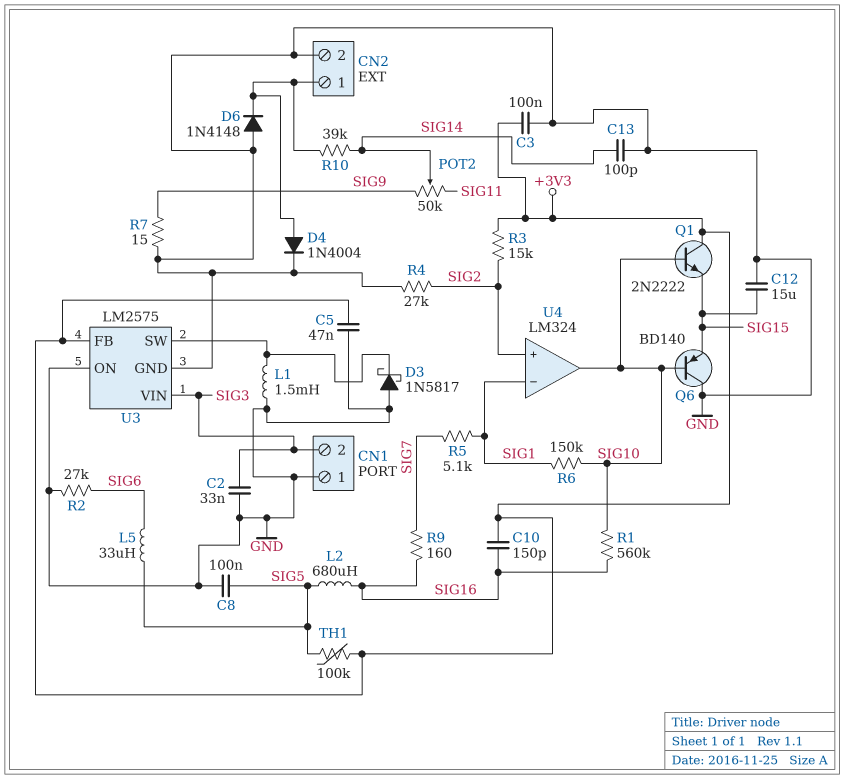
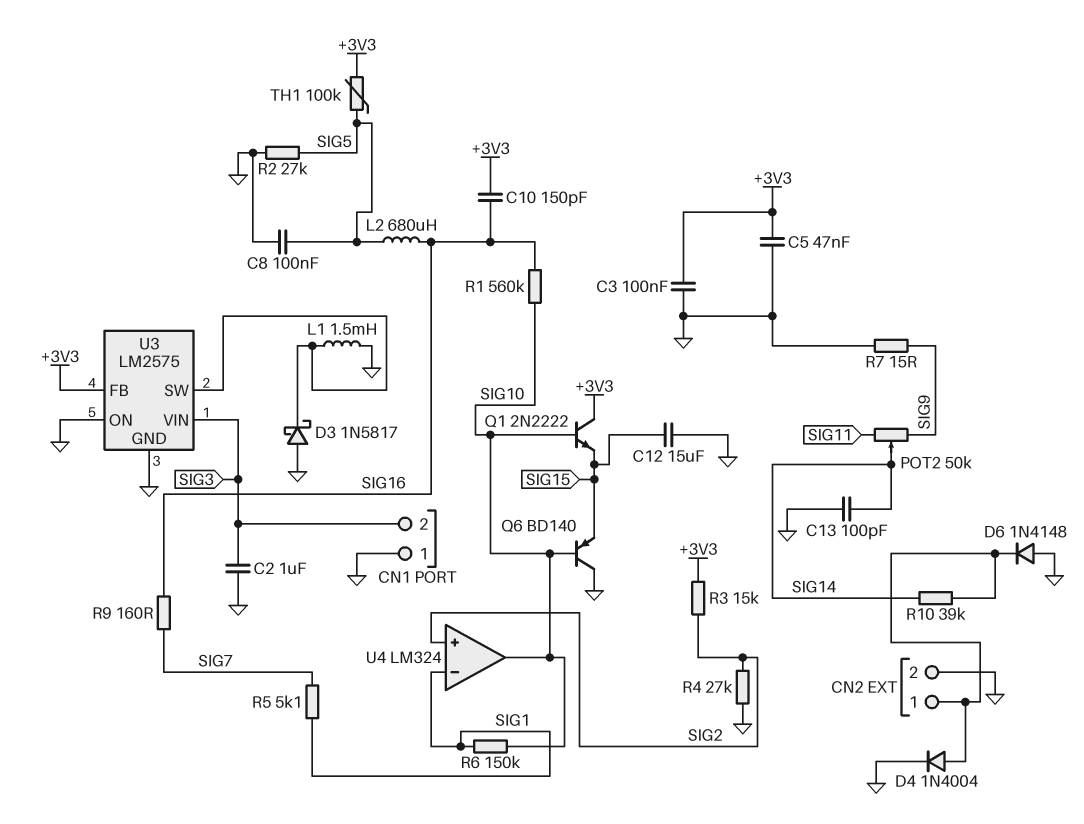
C2: 33nF (GND, SIG3) -> 1uF (GND, SIG3)
L5: 33uH (SIG5, SIG6) -> none
R2: 27k (GND, SIG6) -> 27k (GND, SIG5)

